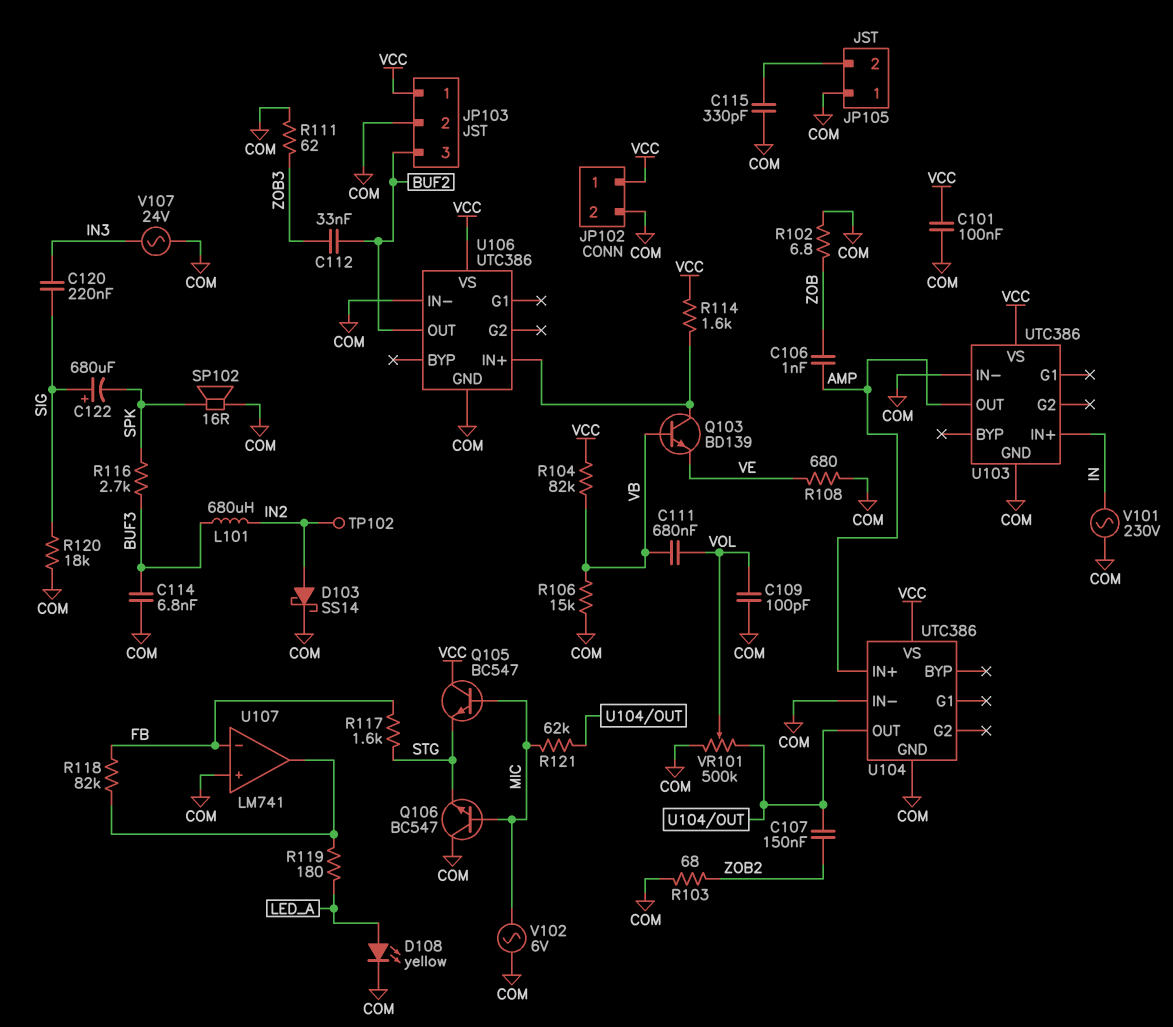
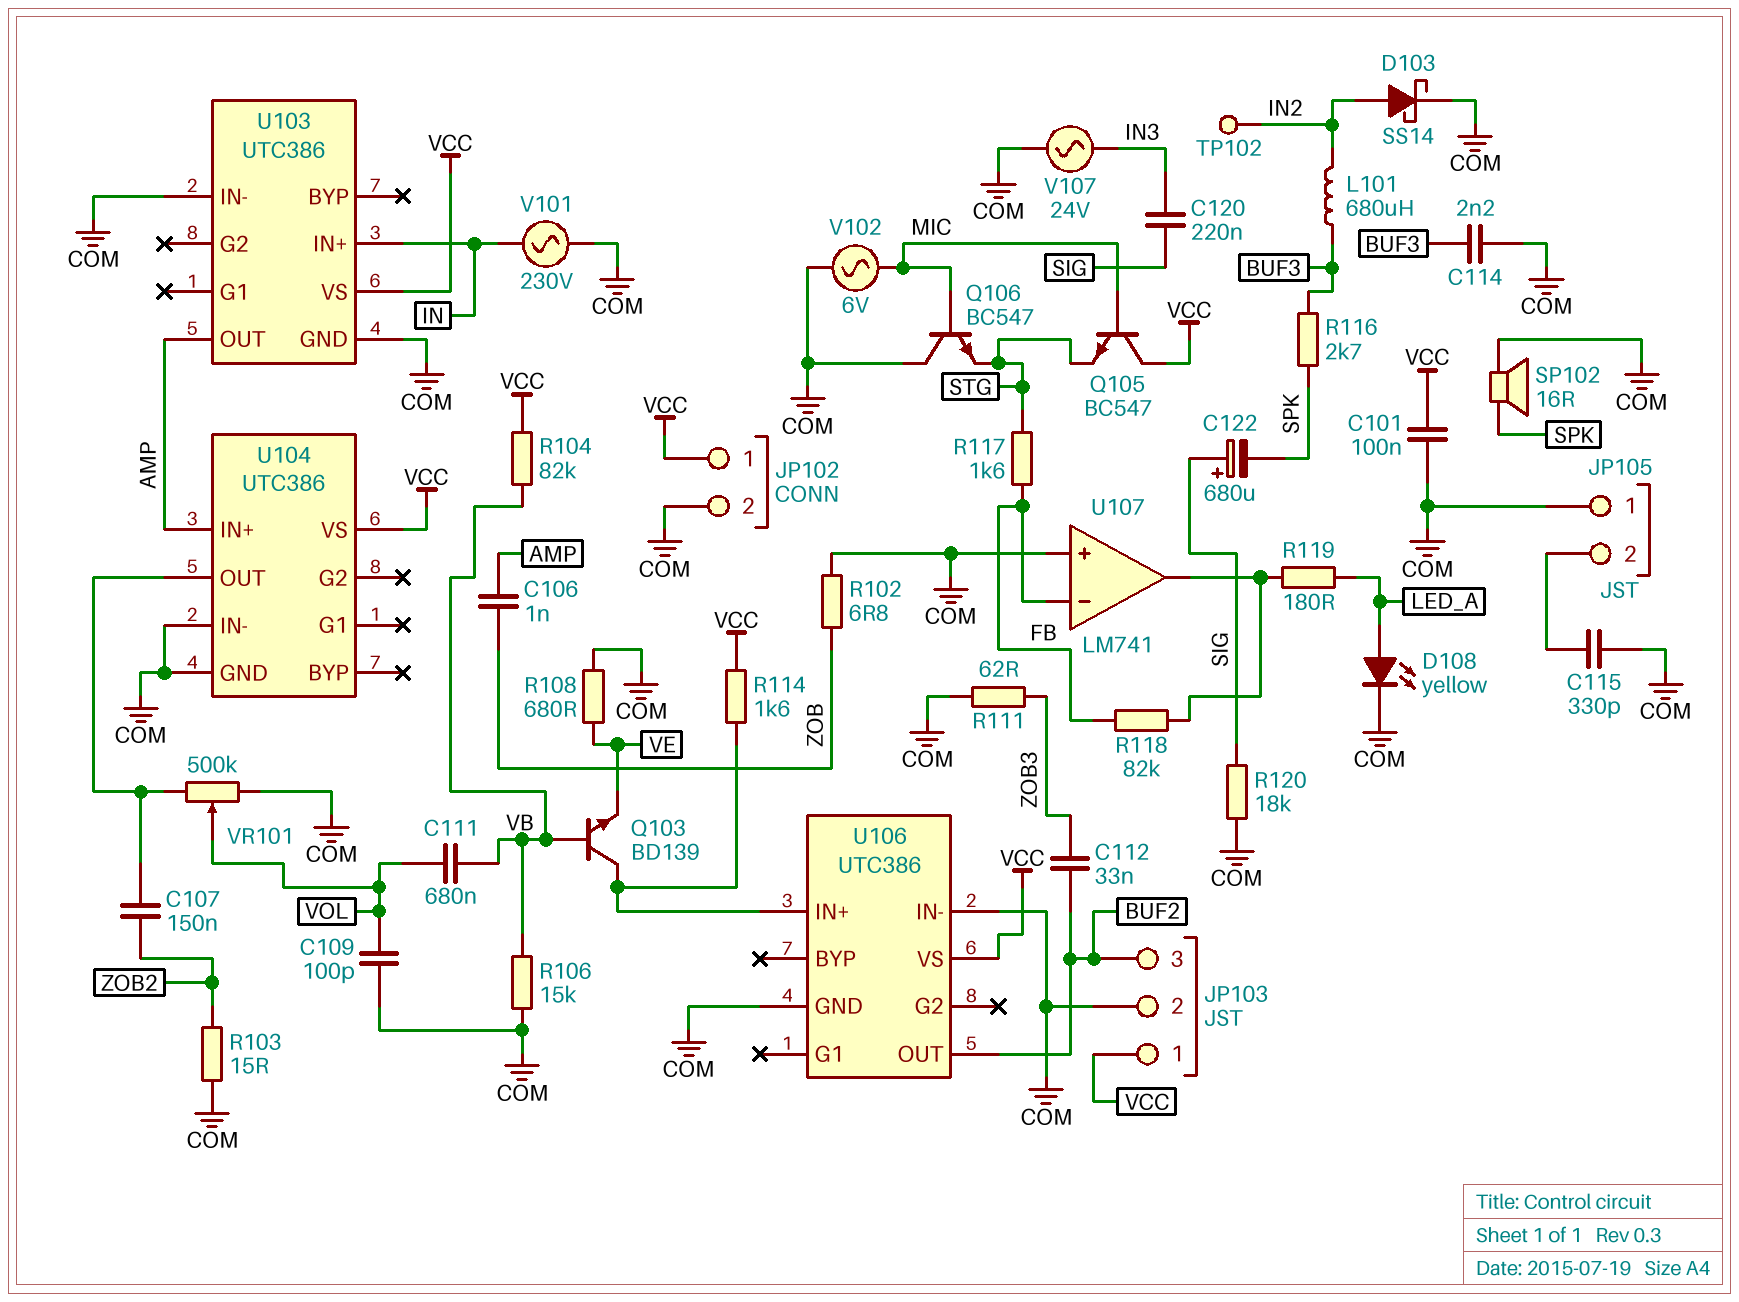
C114: 6.8nF (BUF3, COM) -> 2.2nF (BUF3, COM)
R103: 68 (COM, ZOB2) -> 15 (COM, ZOB2)
R121: 62k (MIC, U104/OUT) -> none

